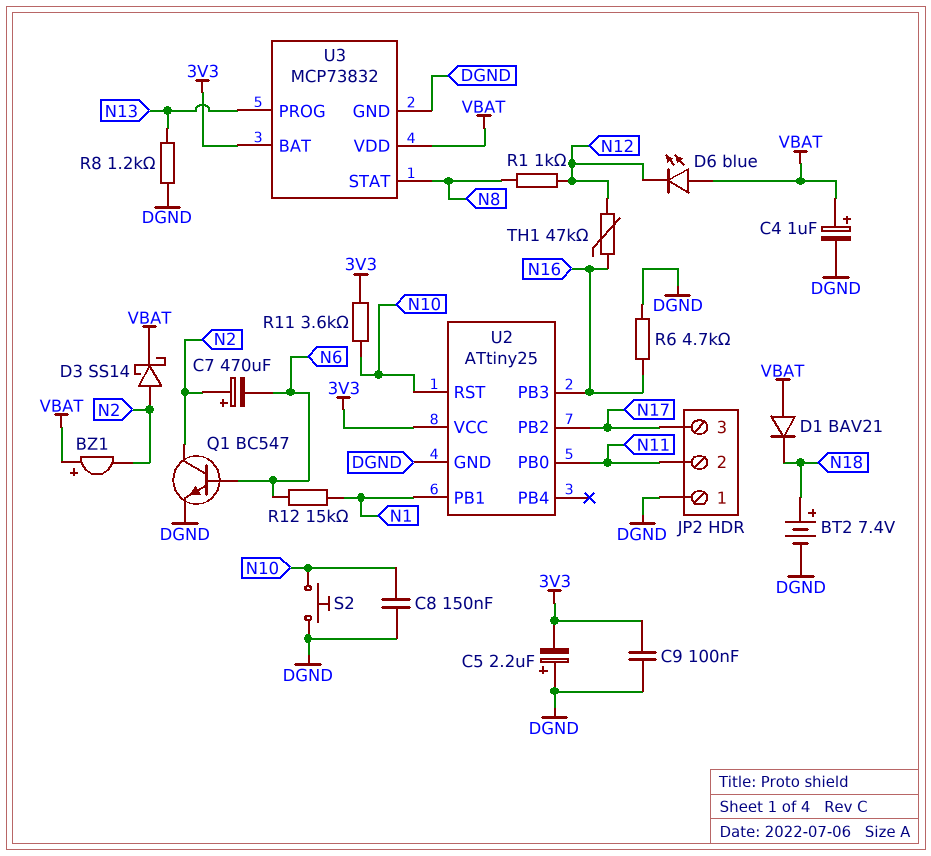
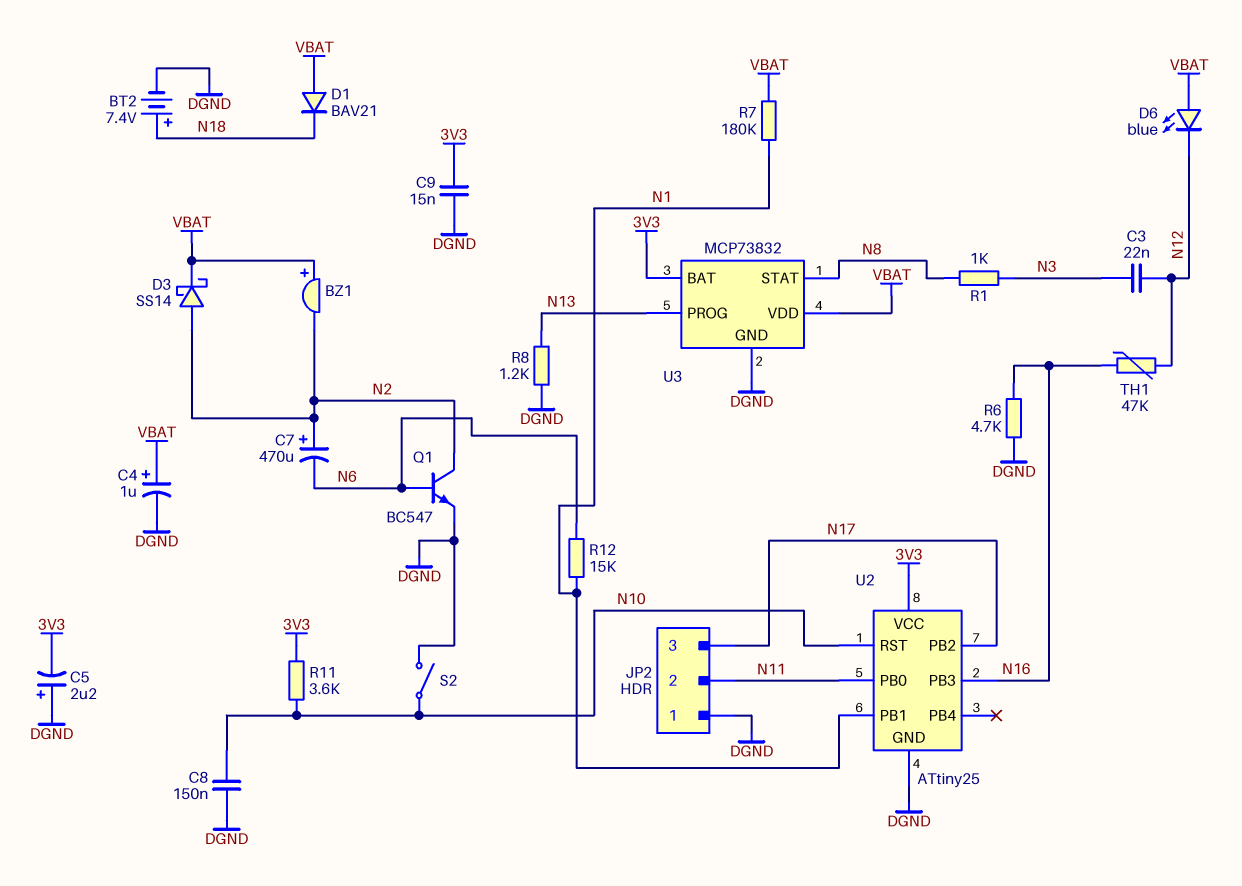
C3: none -> 22nF (N3, N12)
C9: 100nF (3V3, DGND) -> 15nF (3V3, DGND)
R1: 1k (N8, N12) -> 1k (N3, N8)
R7: none -> 180k (N1, VBAT)
S2: button (DGND, N10) -> switch (DGND, N10)

